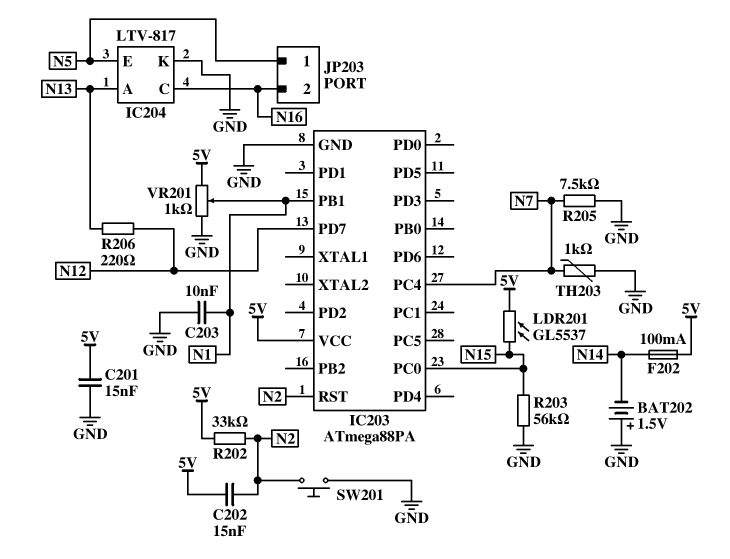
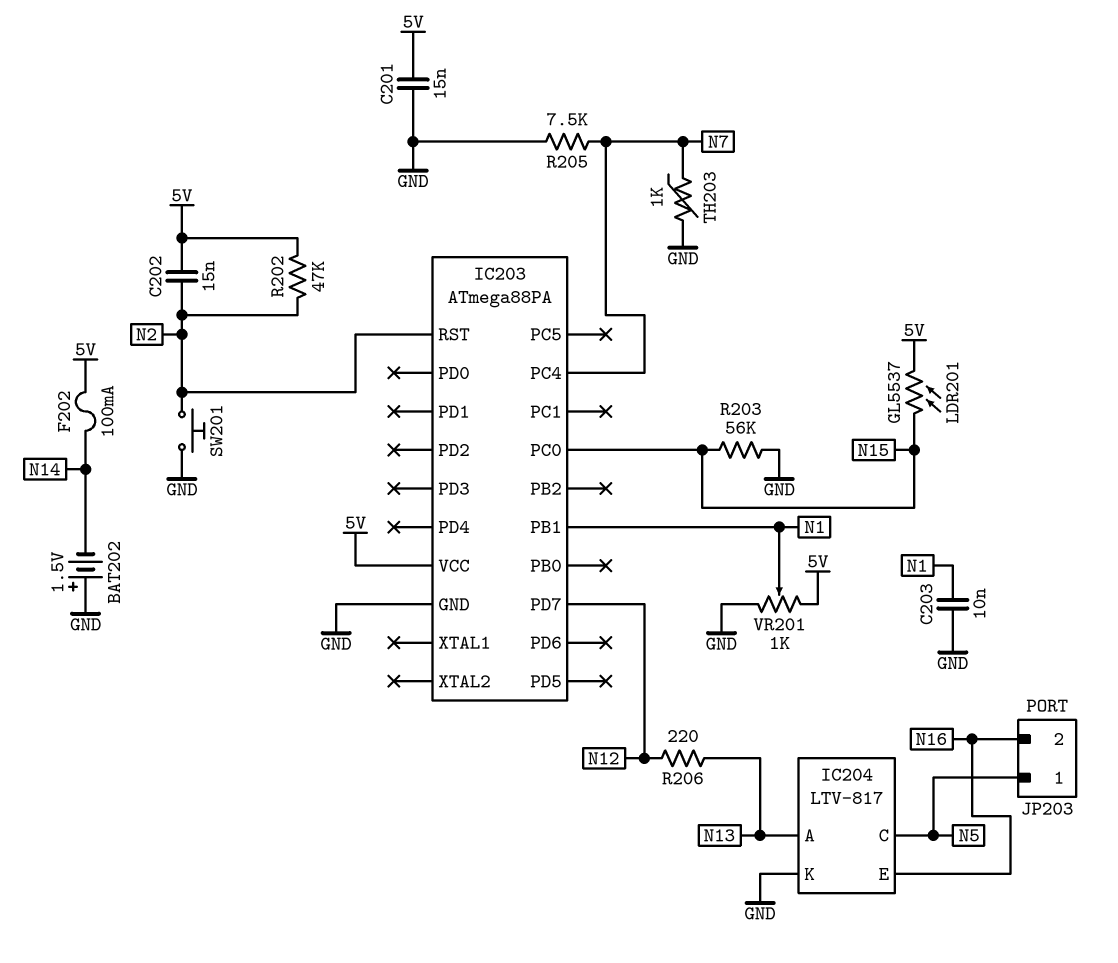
IC204 pin C: N16 -> N5
IC204 pin E: N5 -> N16
R202: 33k (5V, N2) -> 47k (5V, N2)

